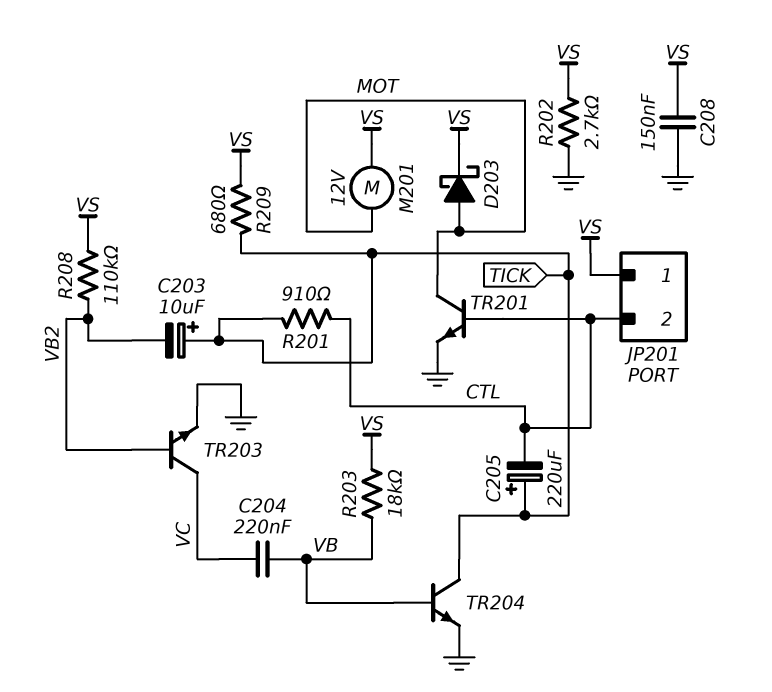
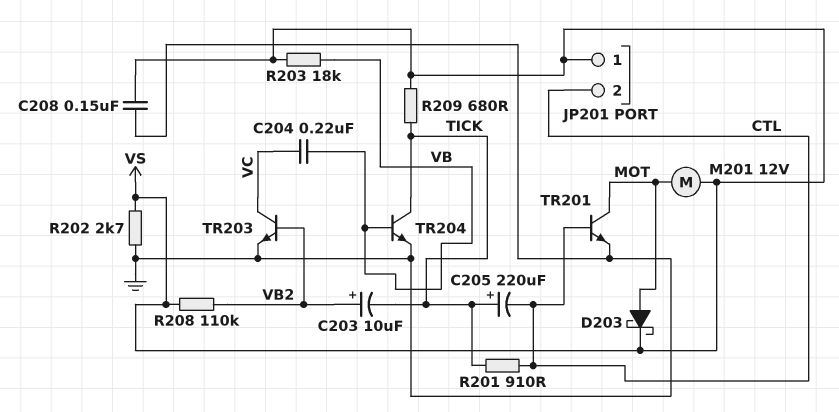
C203: 10uF (plus TICK, minus VB2) -> 10uF (plus VB2, minus TICK)

